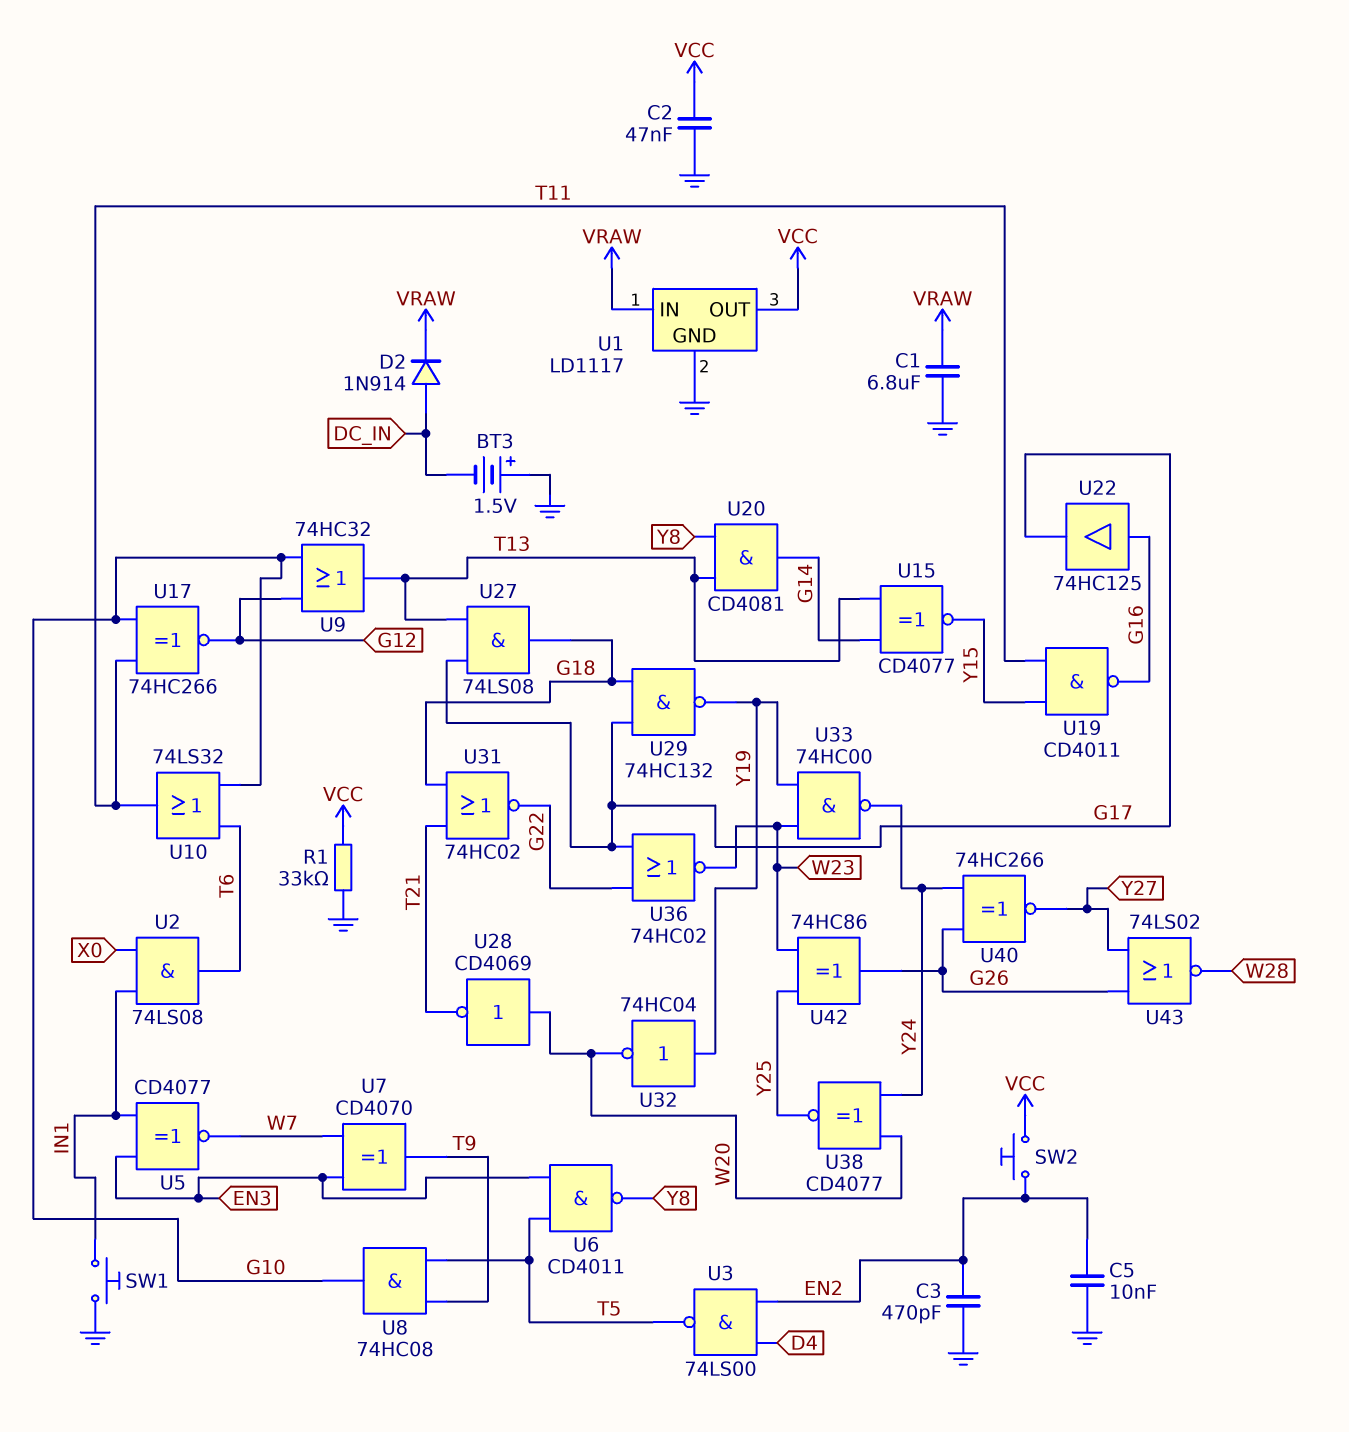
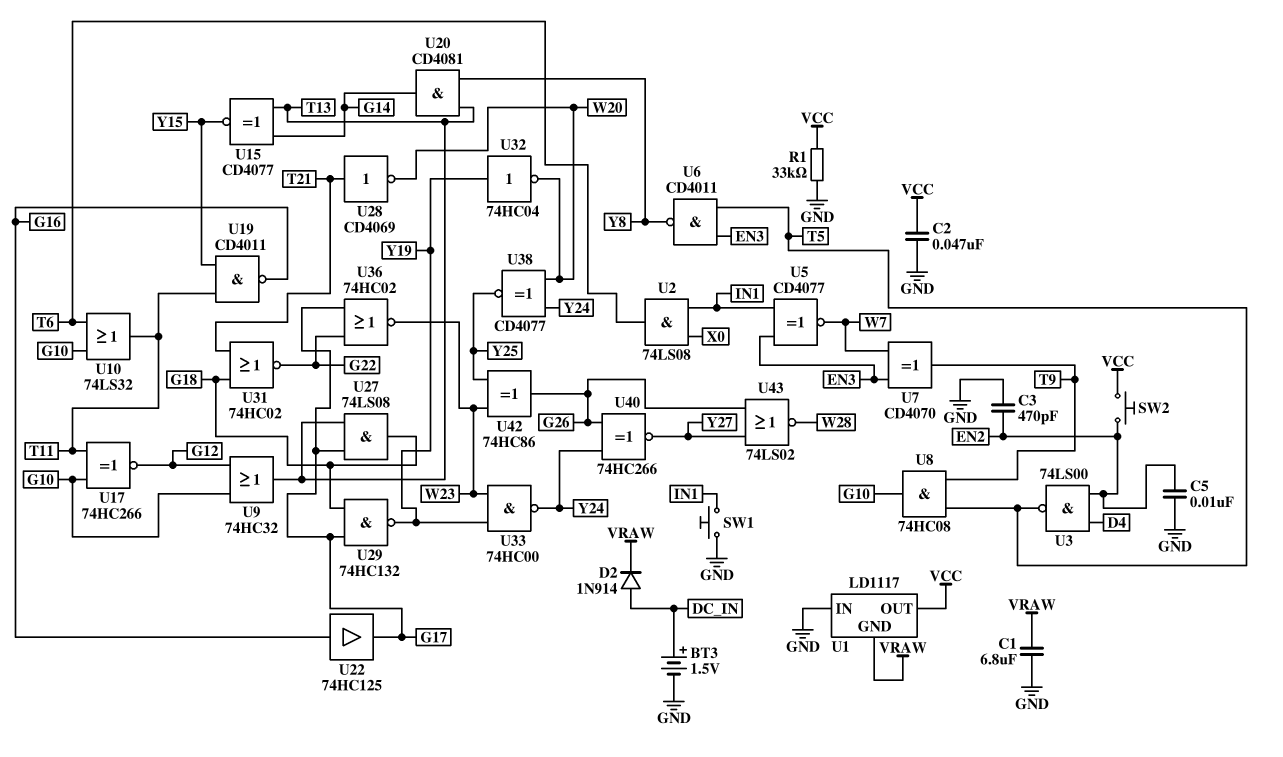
BT3: 1.5V (plus GND, minus DC_IN) -> 1.5V (plus DC_IN, minus GND)
U1 pin GND: GND -> VRAW
U1 pin IN: VRAW -> GND
U28: NOT CD4069 (in W20, out T21) -> NOT CD4069 (in T21, out W20)

